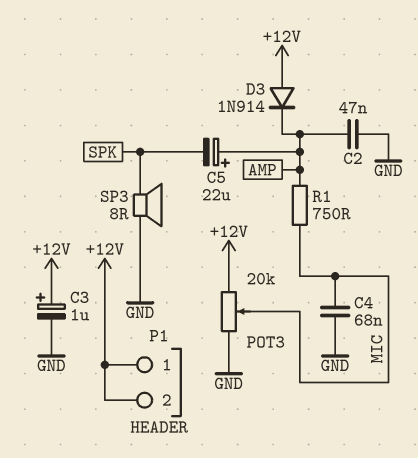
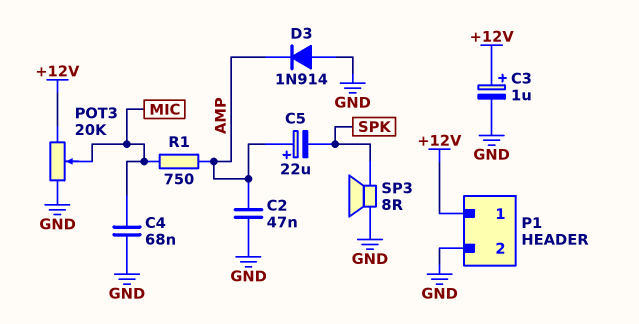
D3: diode 1N914 (A +12V, K AMP) -> diode 1N914 (A GND, K AMP)
P1 pin 2: +12V -> GND

